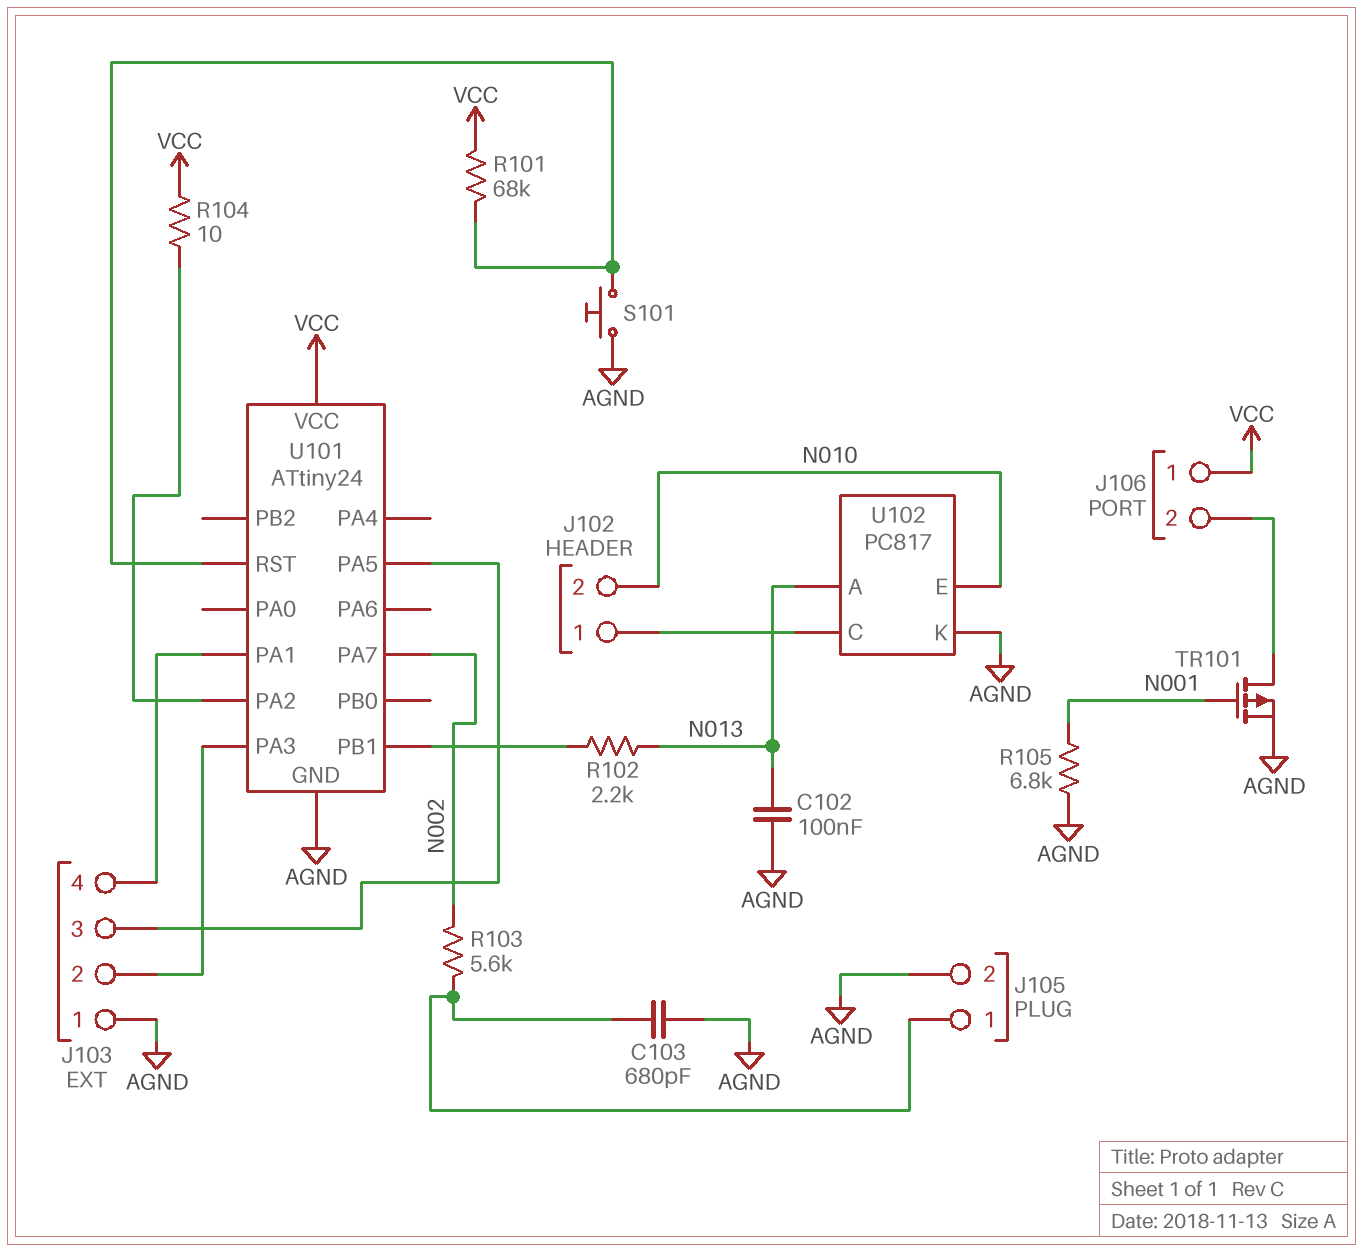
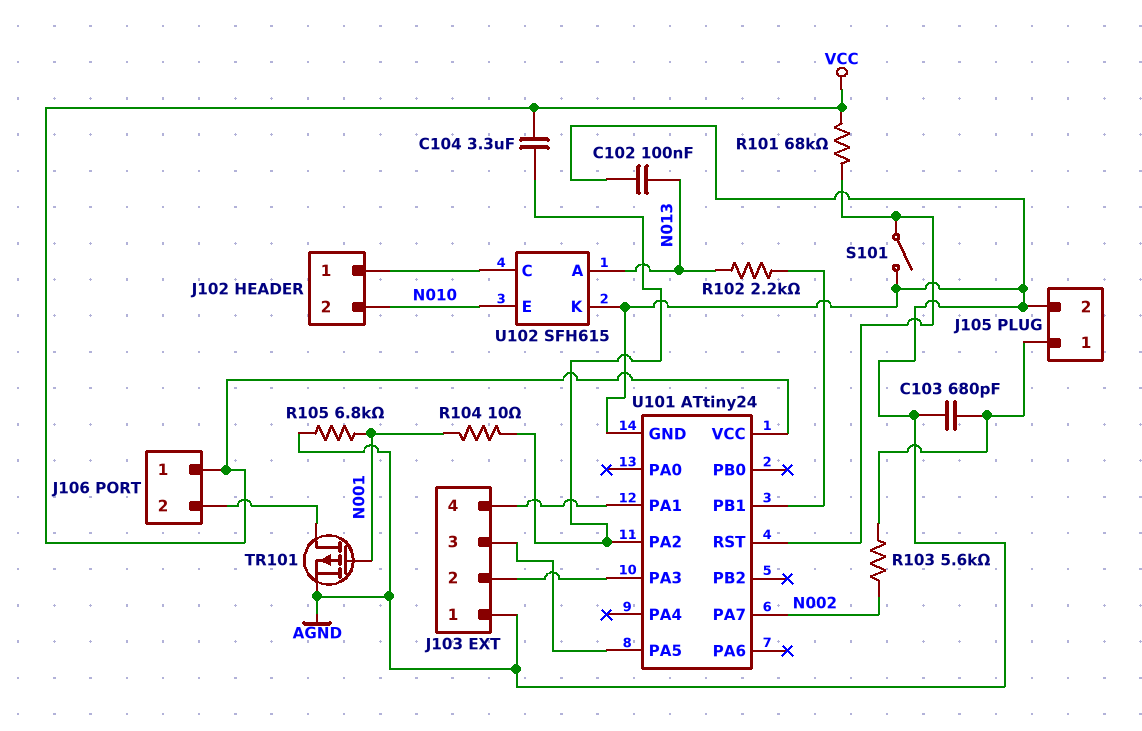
C104: none -> 3.3uF (U101/PA2, VCC)
R104: 10 (U101/PA2, VCC) -> 10 (N001, U101/PA2)
S101: button (AGND, U101/RST) -> switch (AGND, U101/RST)
U102: PC817 -> SFH615

